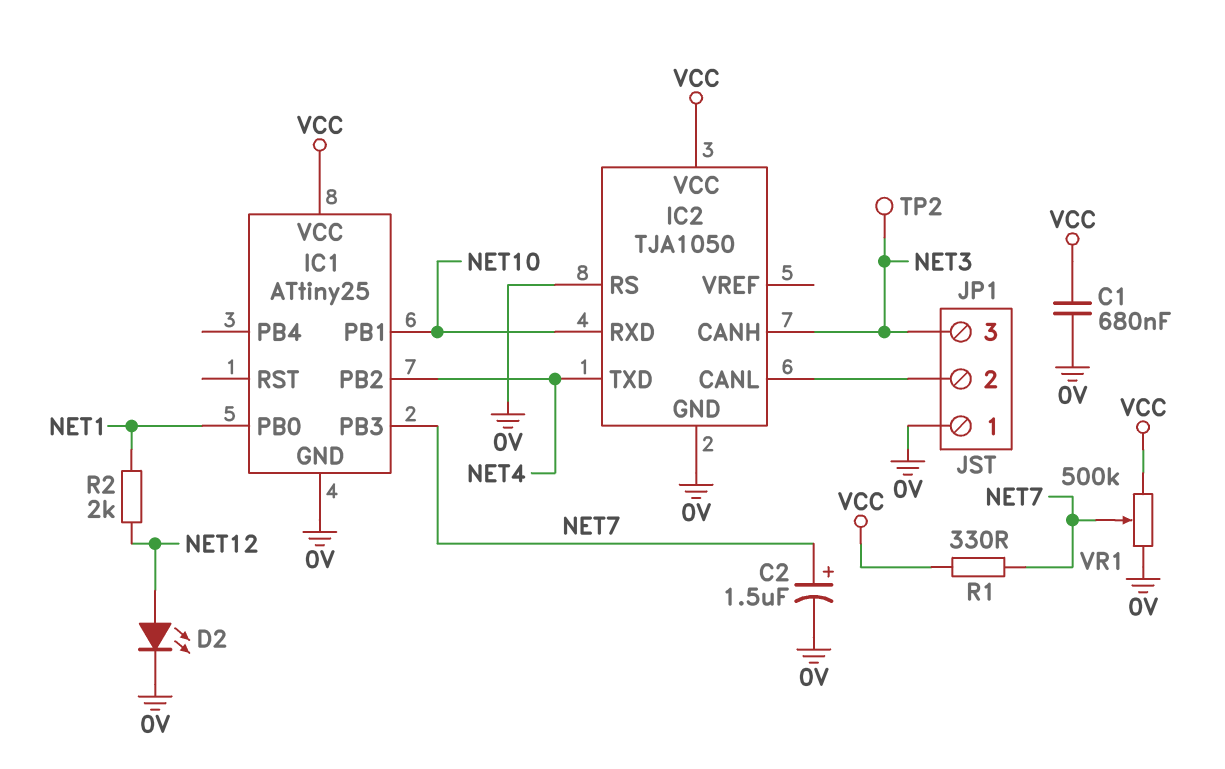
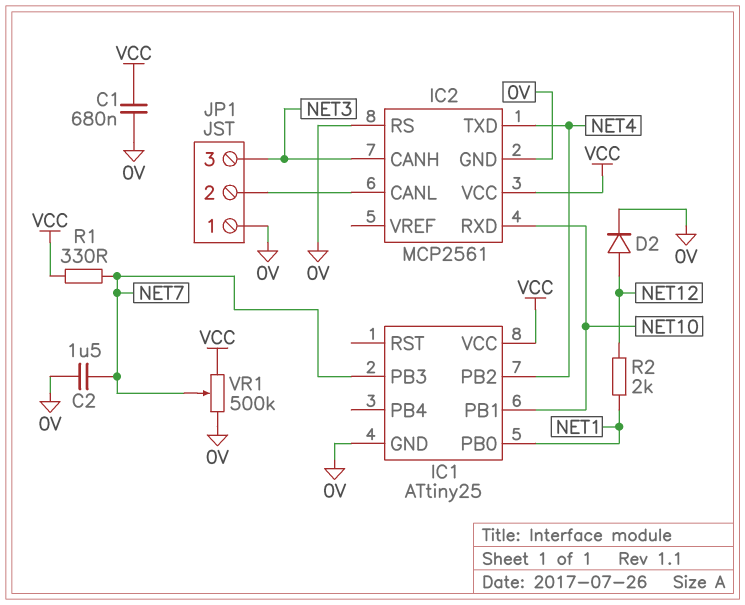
C2: 1.5uF (plus NET7, minus 0V) -> 1.5uF (0V, NET7)
D2: LED (A NET12, K 0V) -> diode (A NET12, K 0V)
IC2: TJA1050 -> MCP2561
TP2: test point (NET3) -> none

